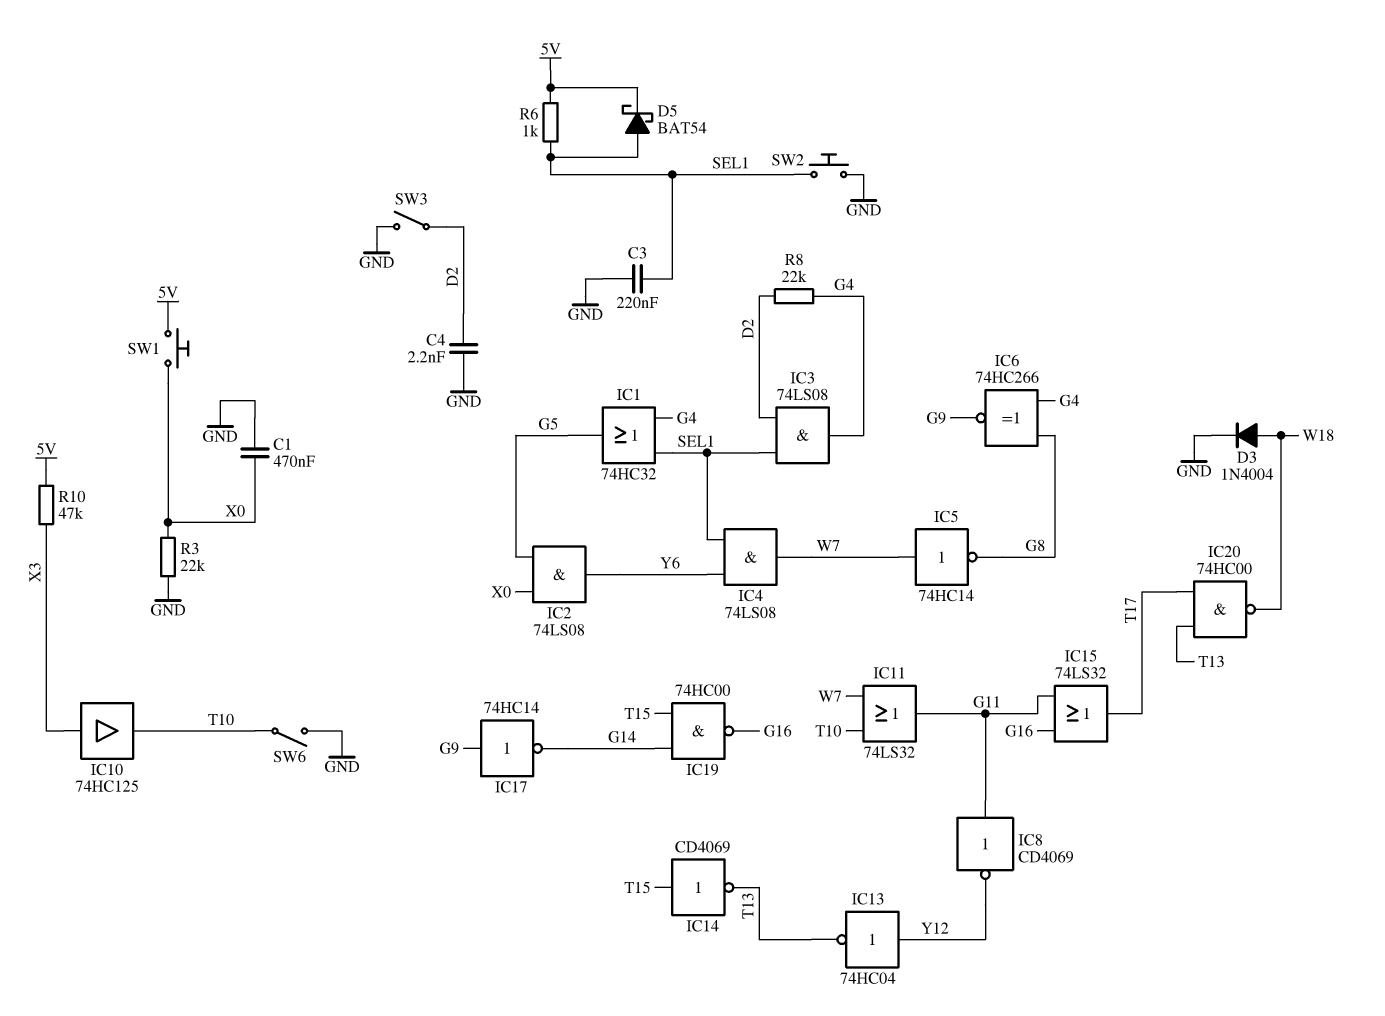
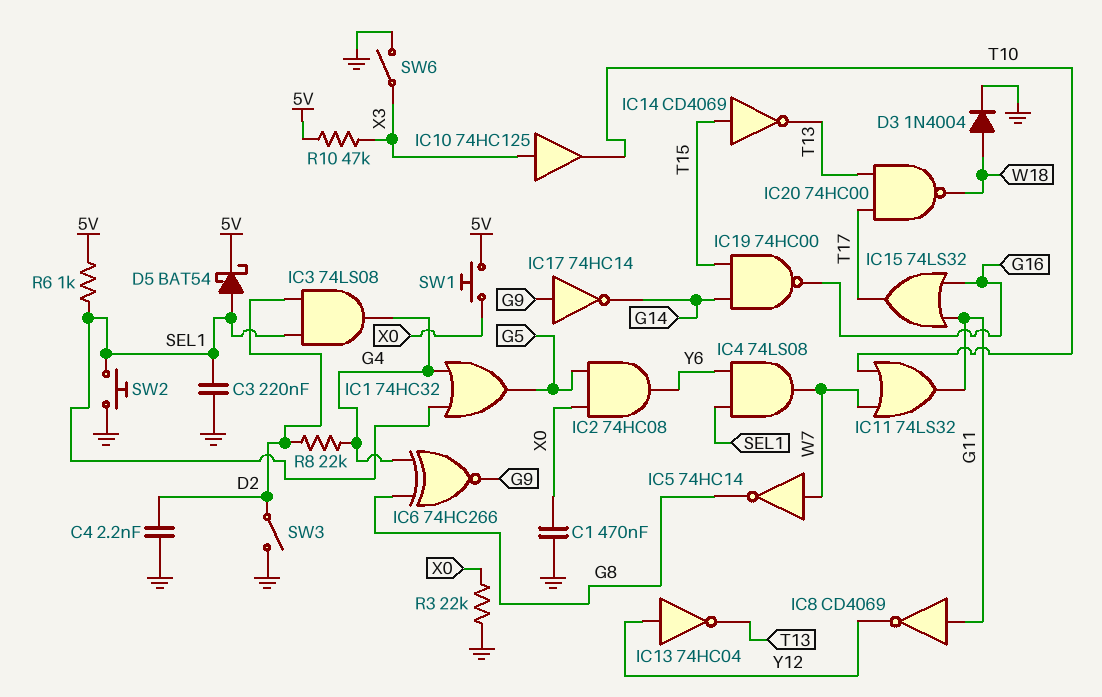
IC2: AND 74LS08 (in G5, in X0, out Y6) -> AND 74HC08 (in G5, in X0, out Y6)
SW6: switch (GND, T10) -> switch (GND, X3)

